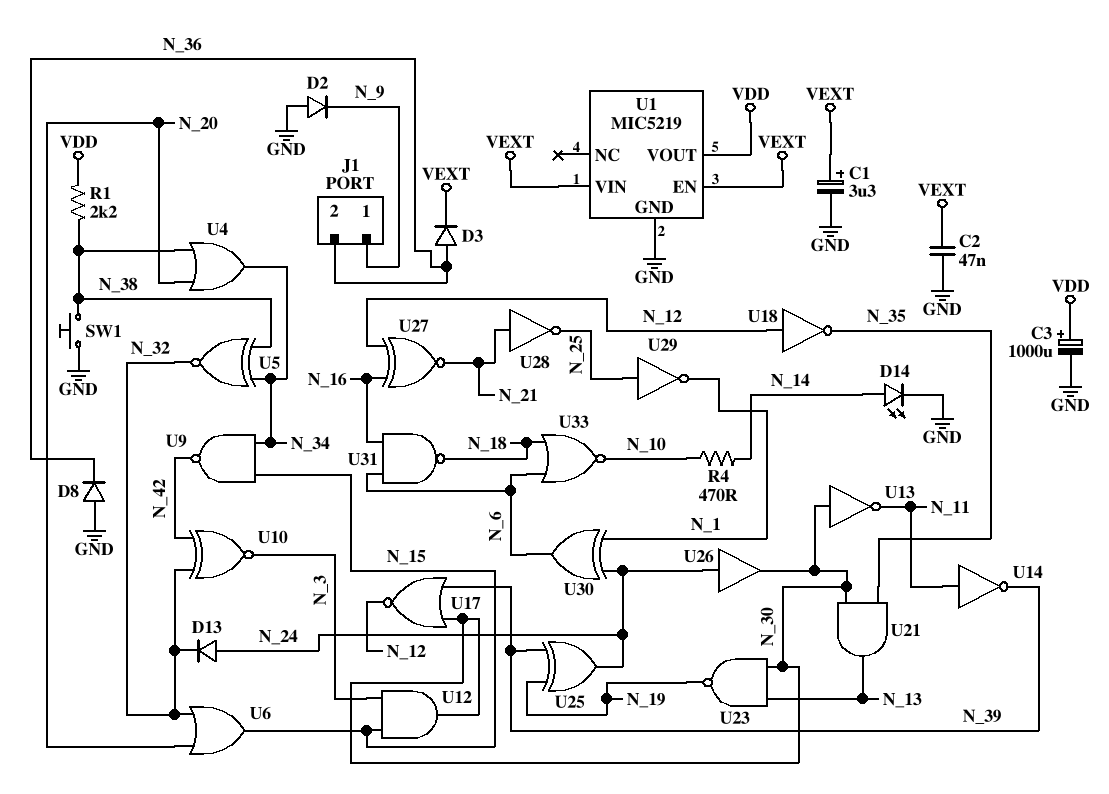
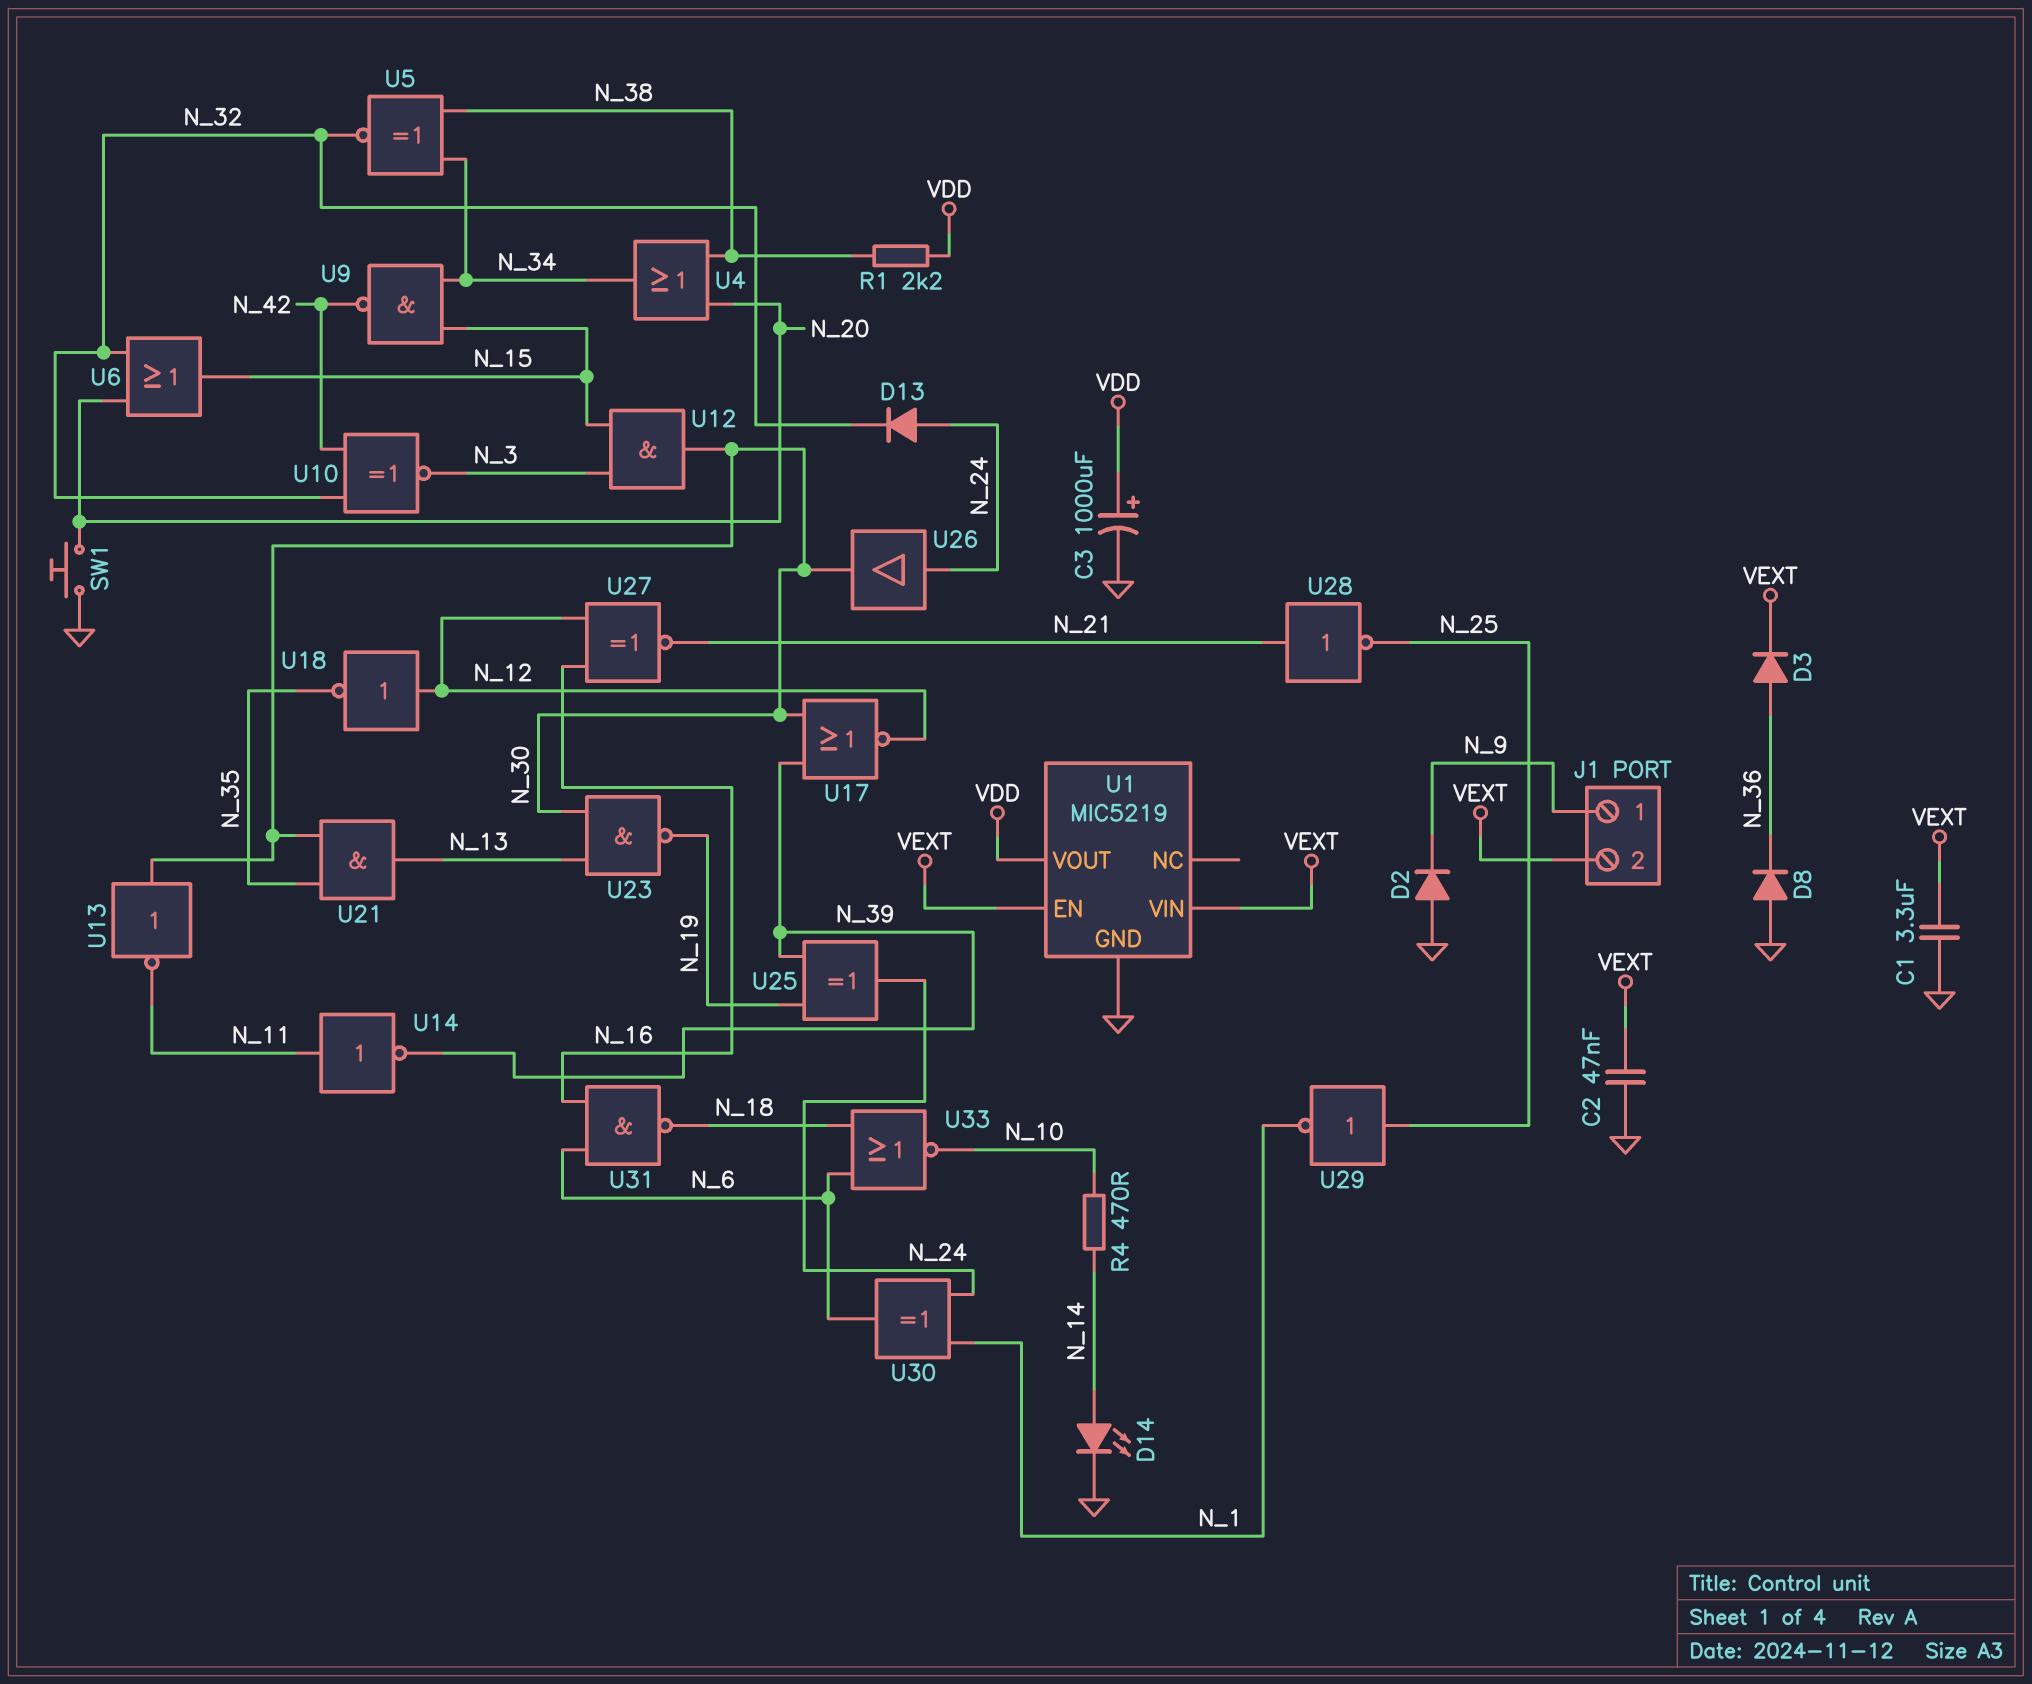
C1: 3.3uF (plus VEXT, minus GND) -> 3.3uF (GND, VEXT)
J1 pin 2: N_36 -> VEXT
SW1: button (GND, N_38) -> button (GND, N_20)

